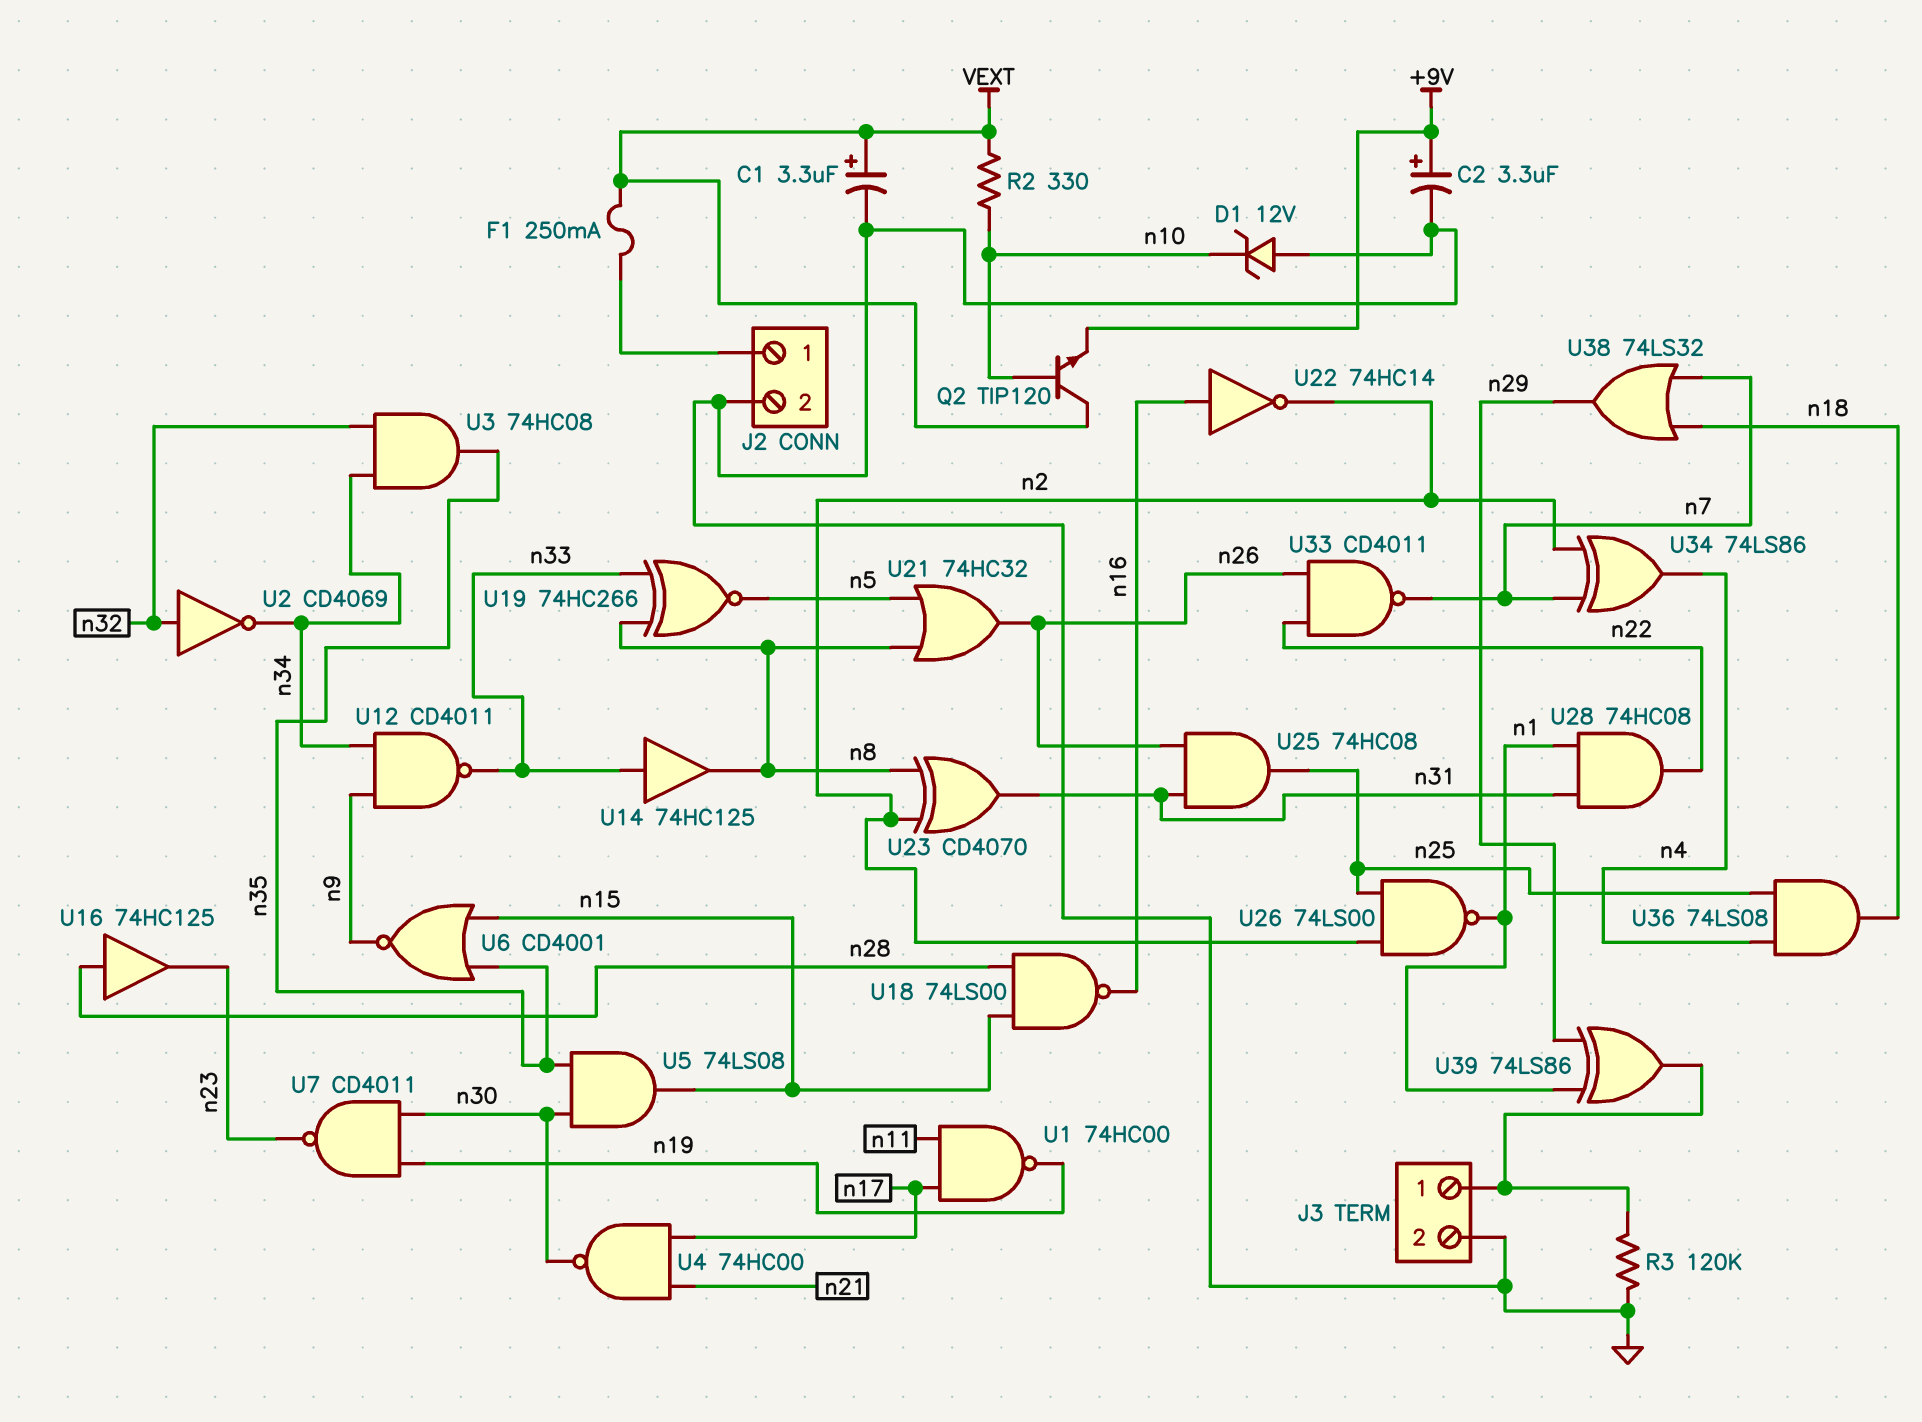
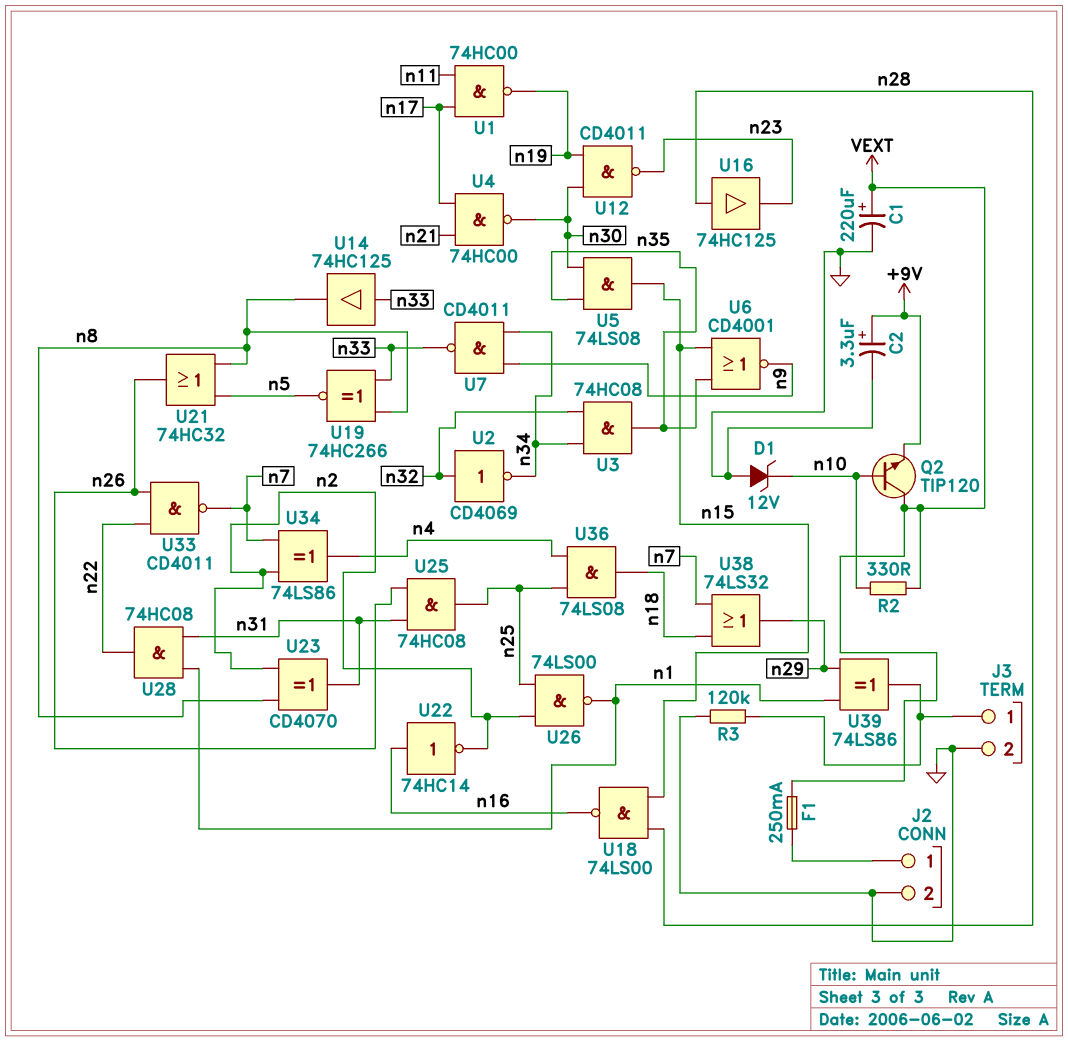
C1: 3.3uF (plus VEXT, minus GND) -> 220uF (plus VEXT, minus GND)
U7: NAND CD4011 (in n19, in n30, out n23) -> NAND CD4011 (in n9, in n34, out n33)
U12: NAND CD4011 (in n9, in n34, out n33) -> NAND CD4011 (in n19, in n30, out n23)

